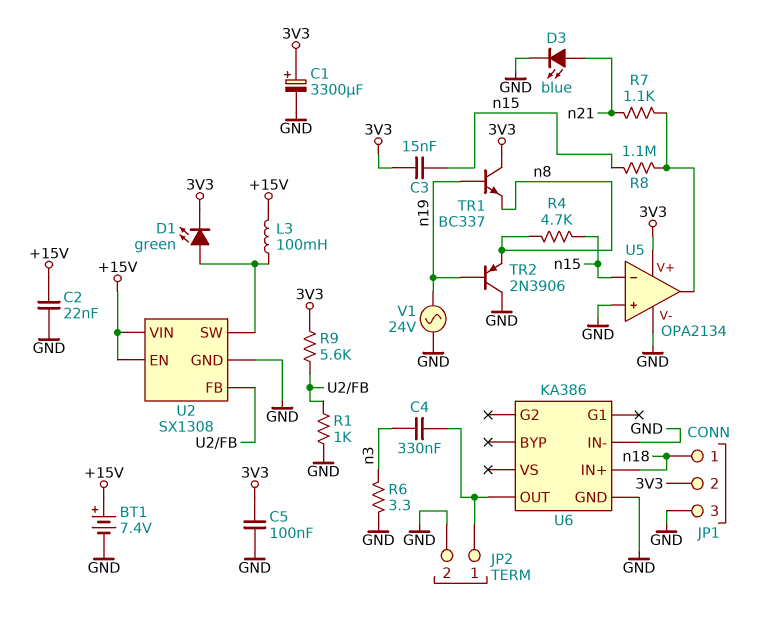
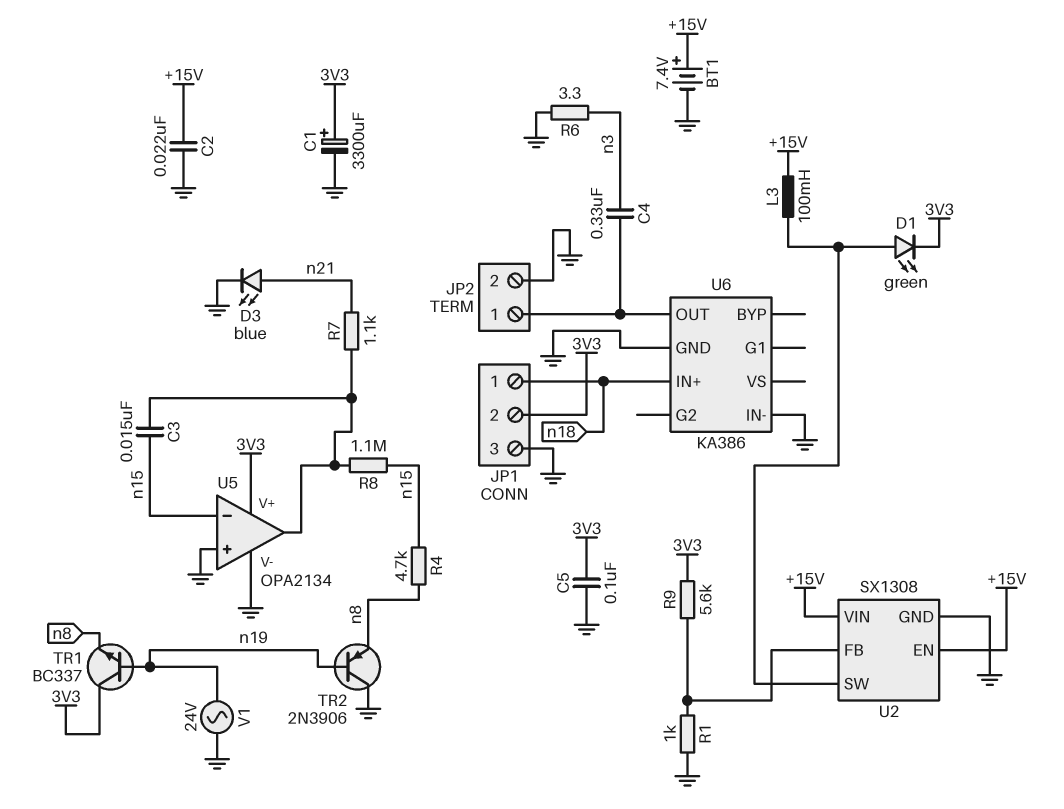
C3: 15nF (3V3, n15) -> 15nF (U5/out, n15)

